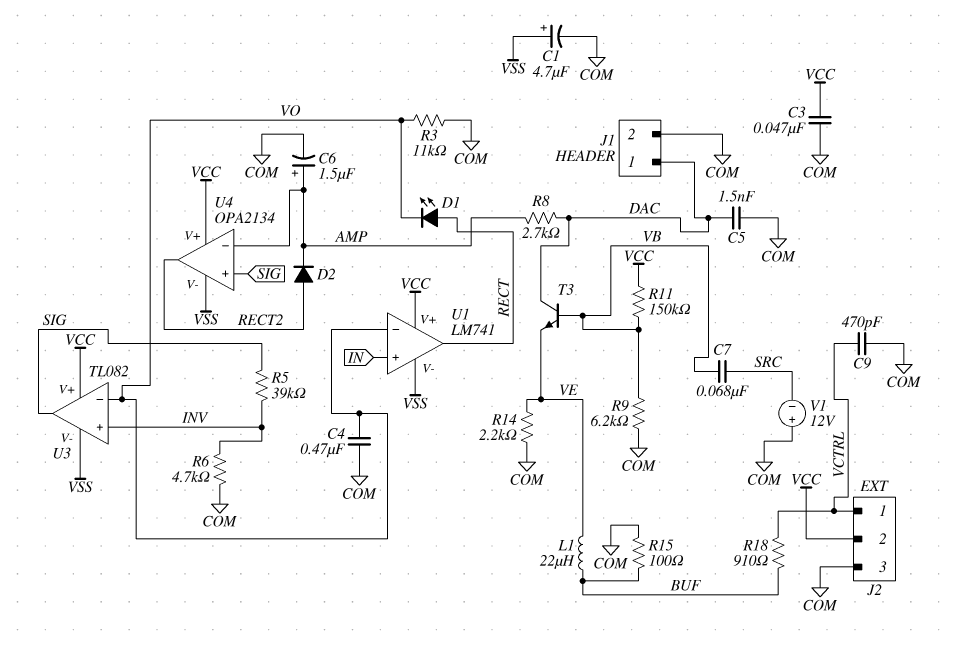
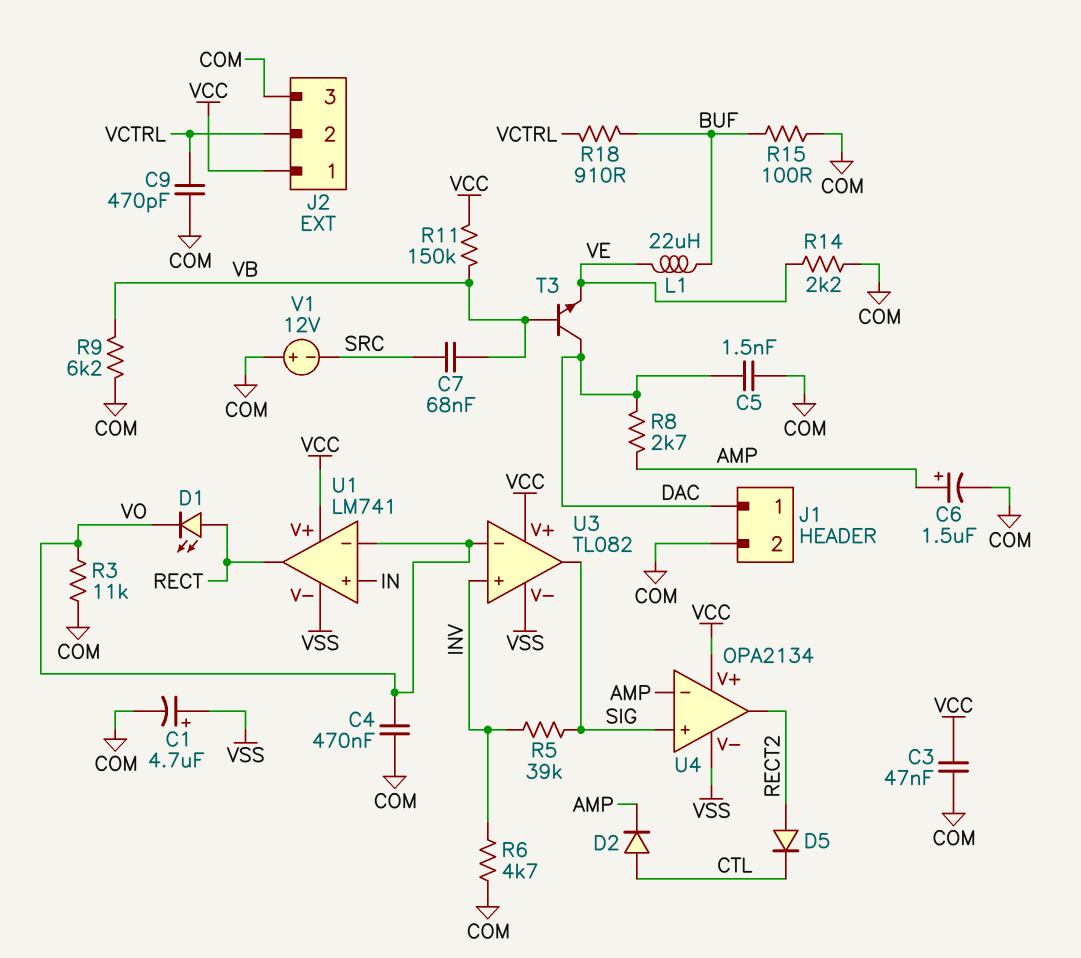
D2: diode (A RECT2, K AMP) -> diode (A CTL, K AMP)
D5: none -> diode (A RECT2, K CTL)
J2 pin 1: VCTRL -> VCC
J2 pin 2: VCC -> VCTRL

